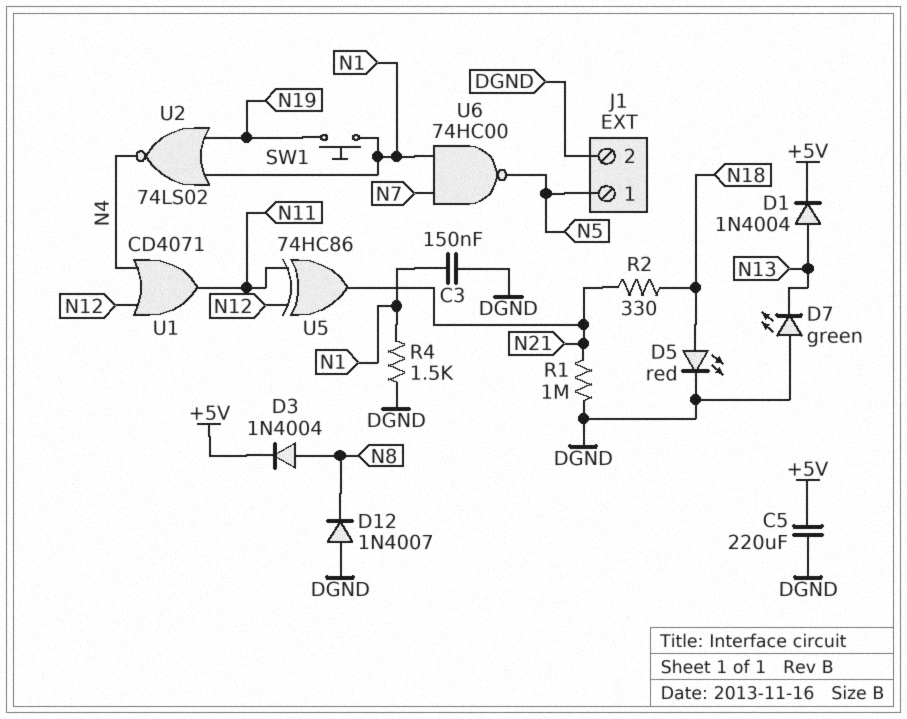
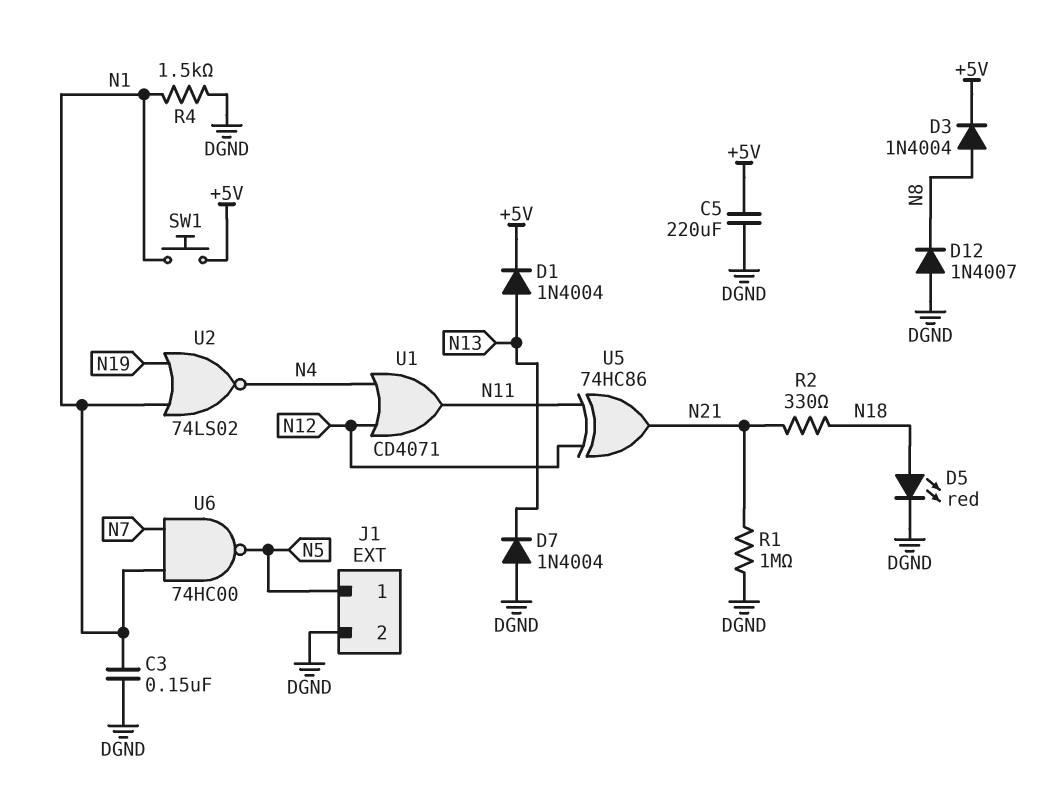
D7: LED green (A DGND, K N13) -> diode 1N4004 (A DGND, K N13)
SW1: button (N1, N19) -> button (+5V, N1)

